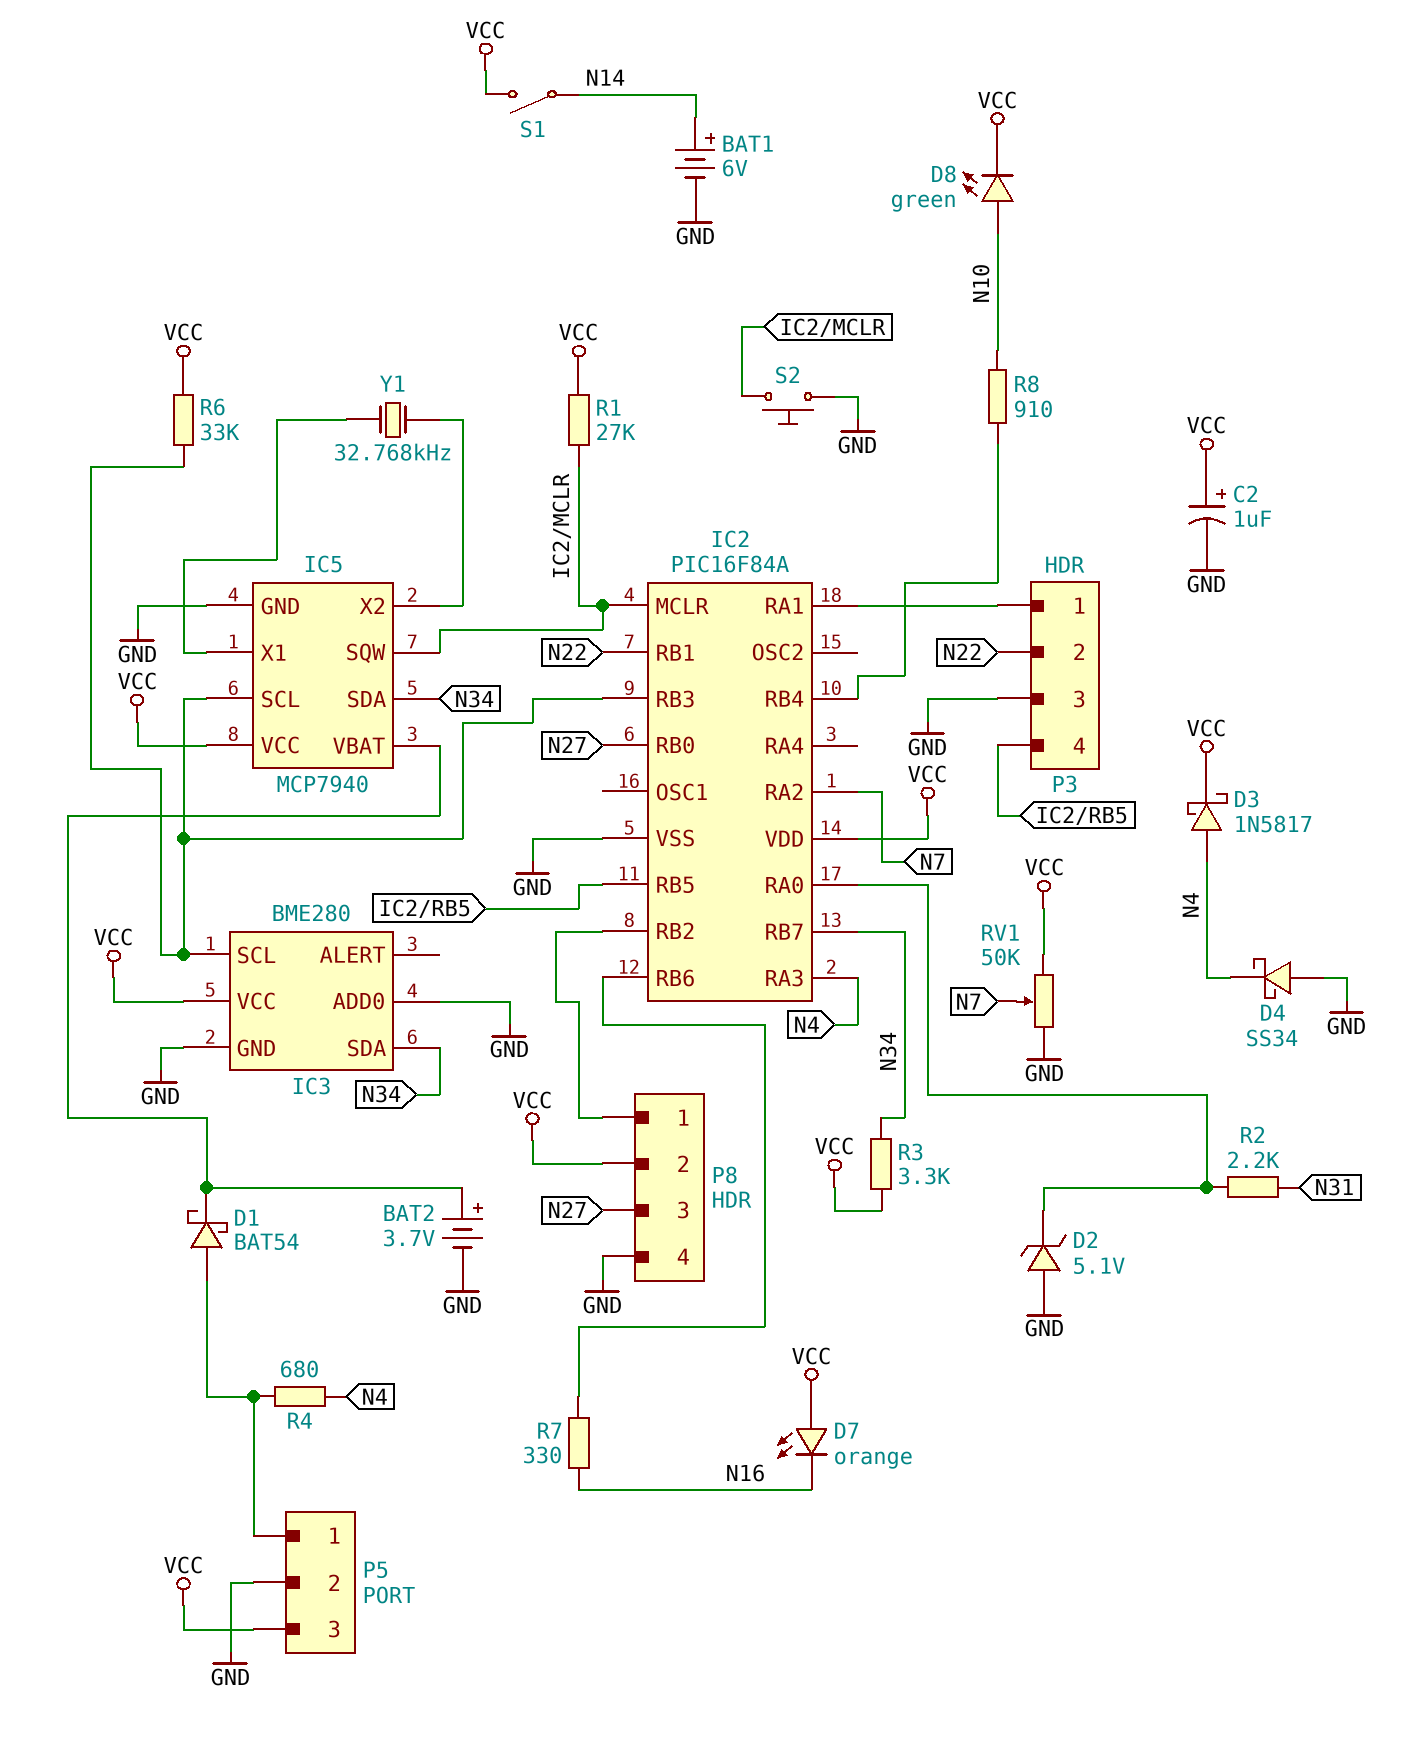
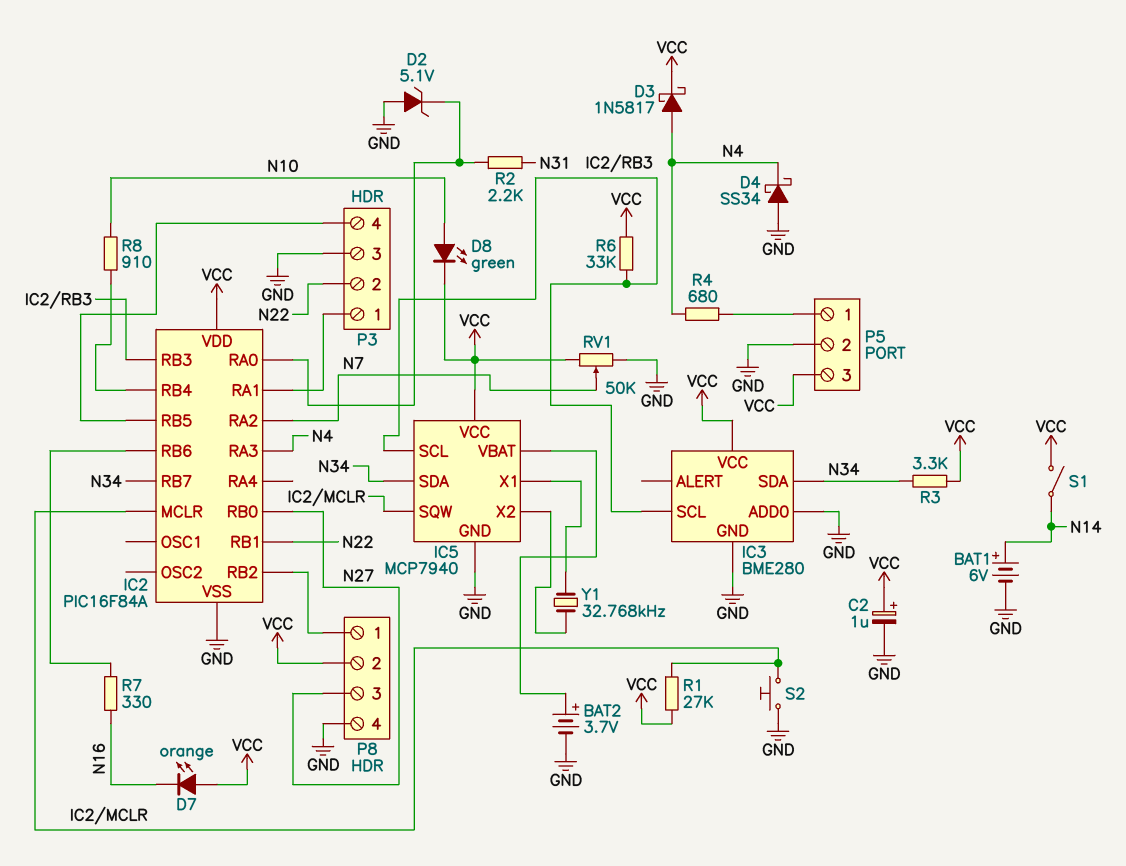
D1: schottky BAT54 (A P5/1, K IC5/VBAT) -> none

